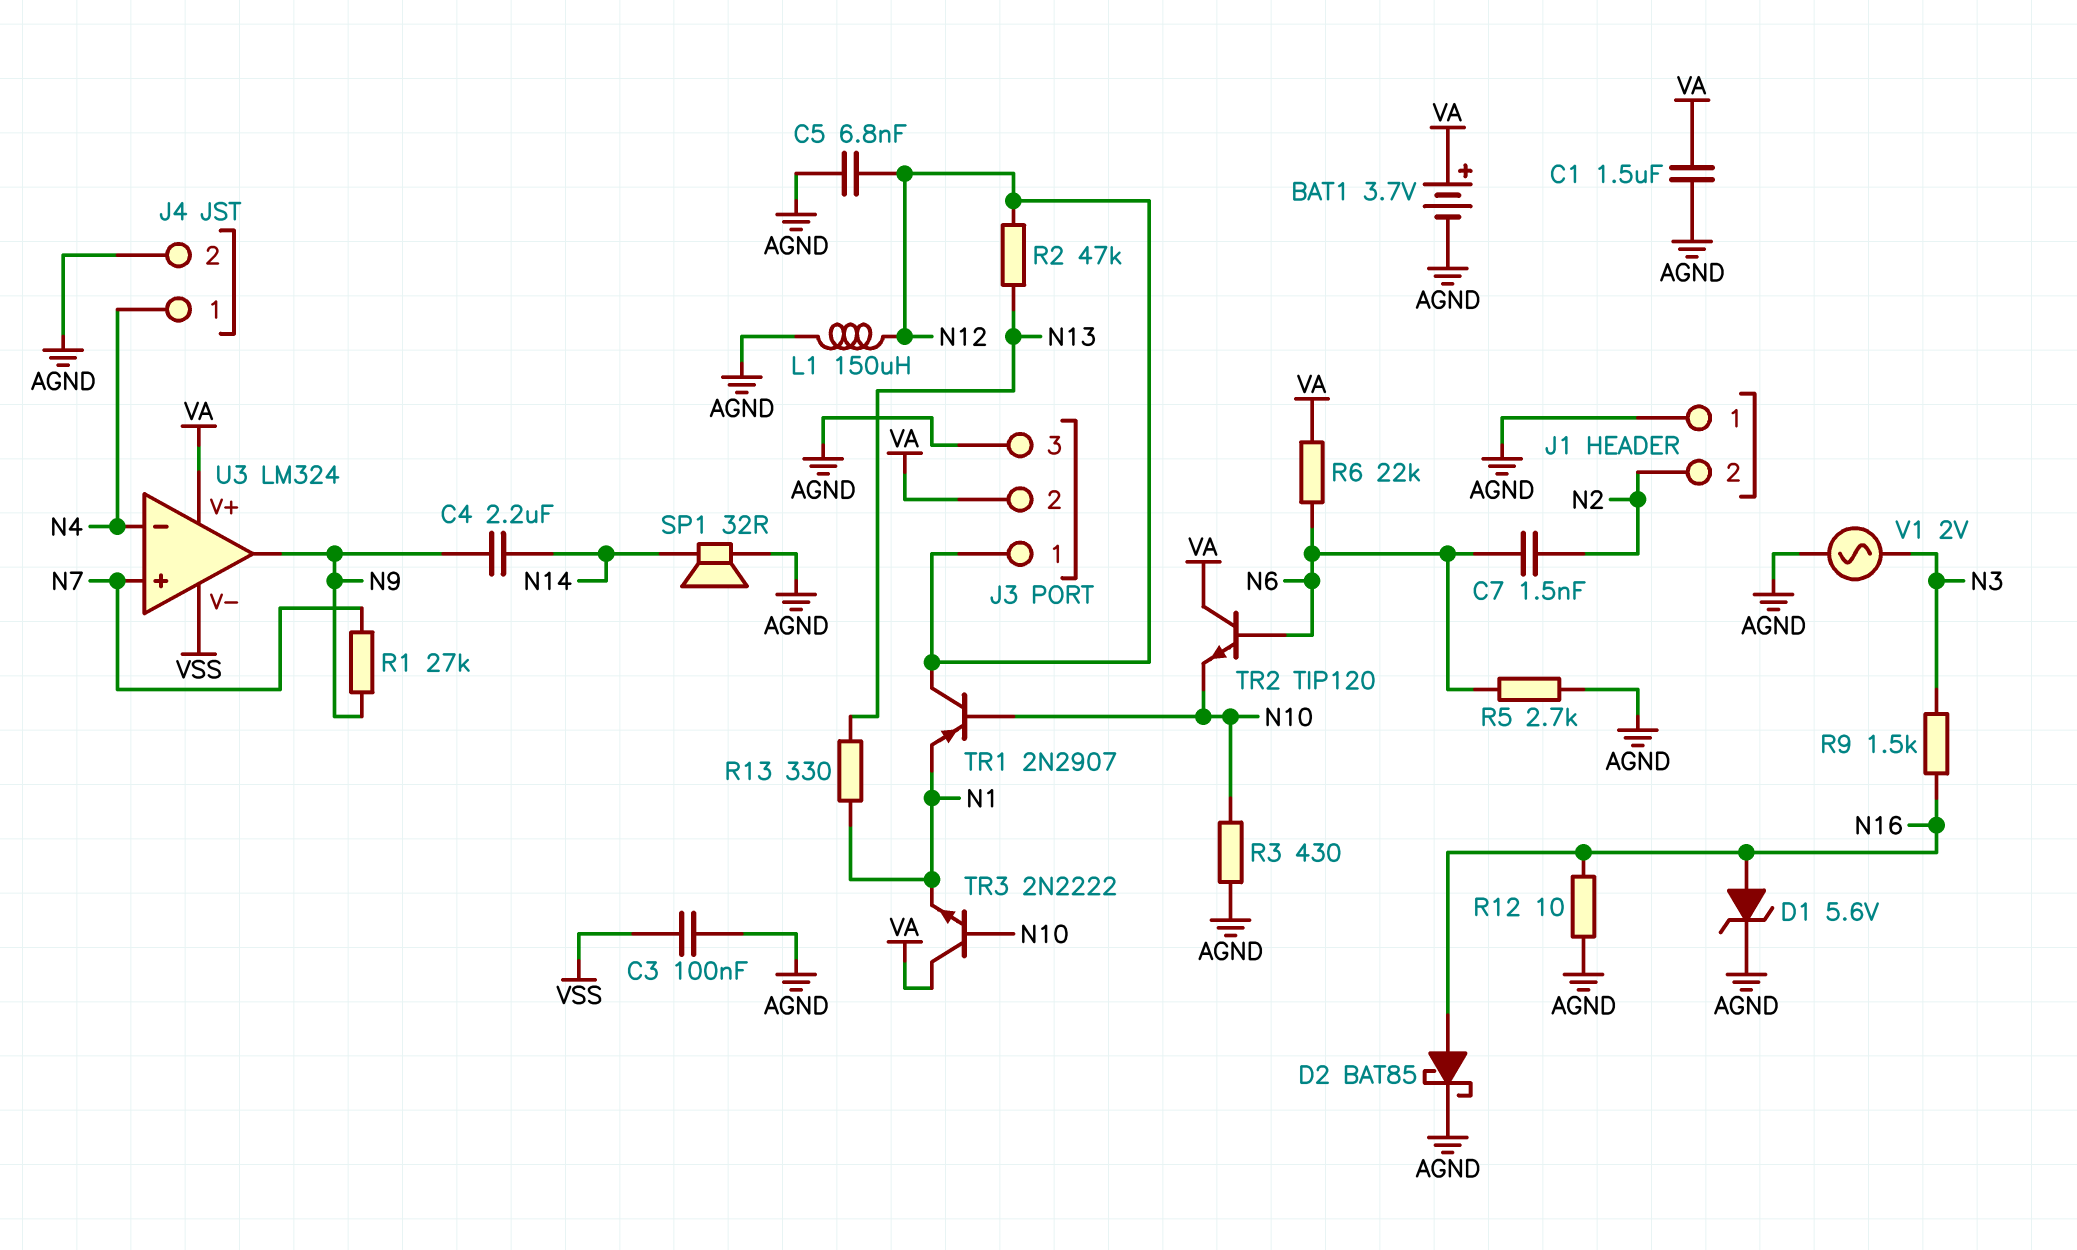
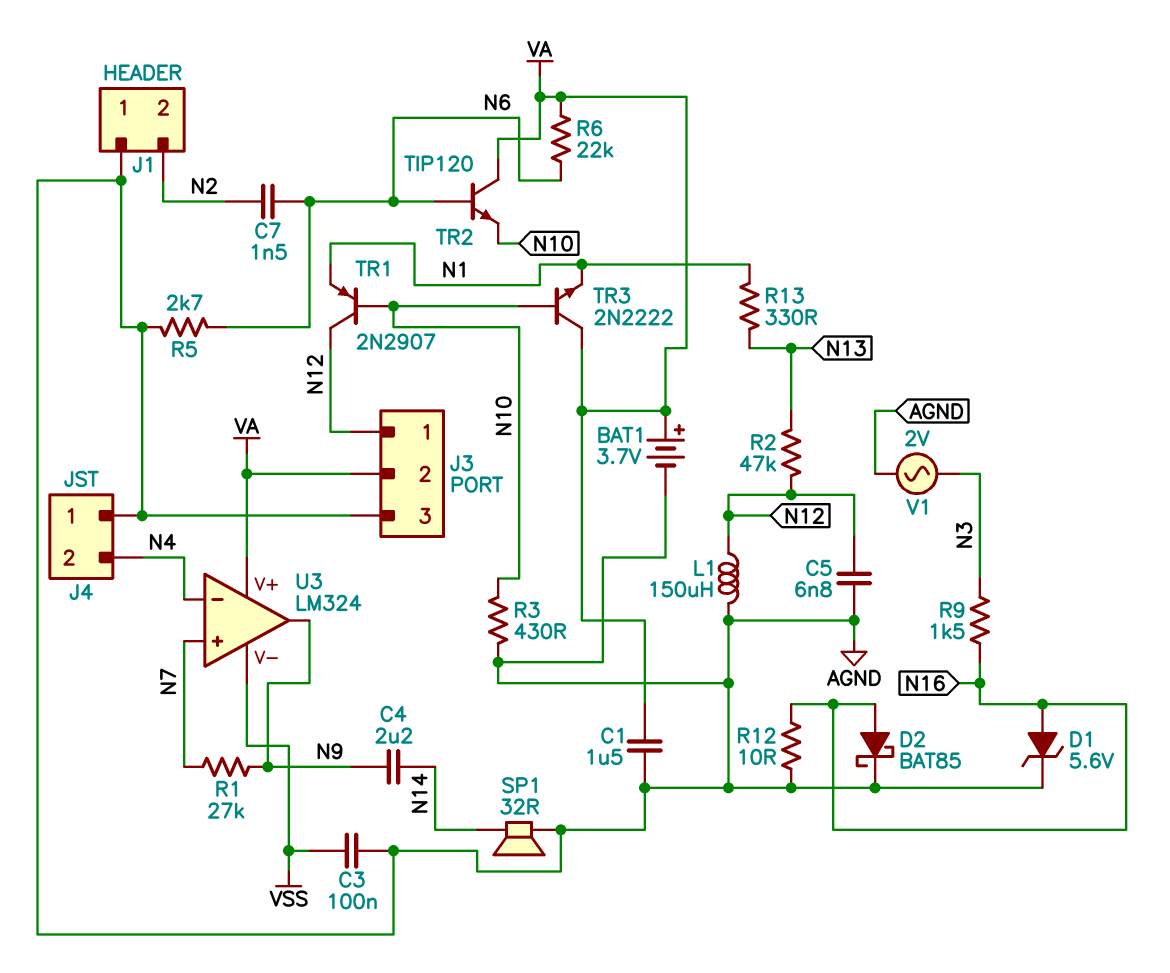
J4 pin 1: N4 -> AGND
J4 pin 2: AGND -> N4

